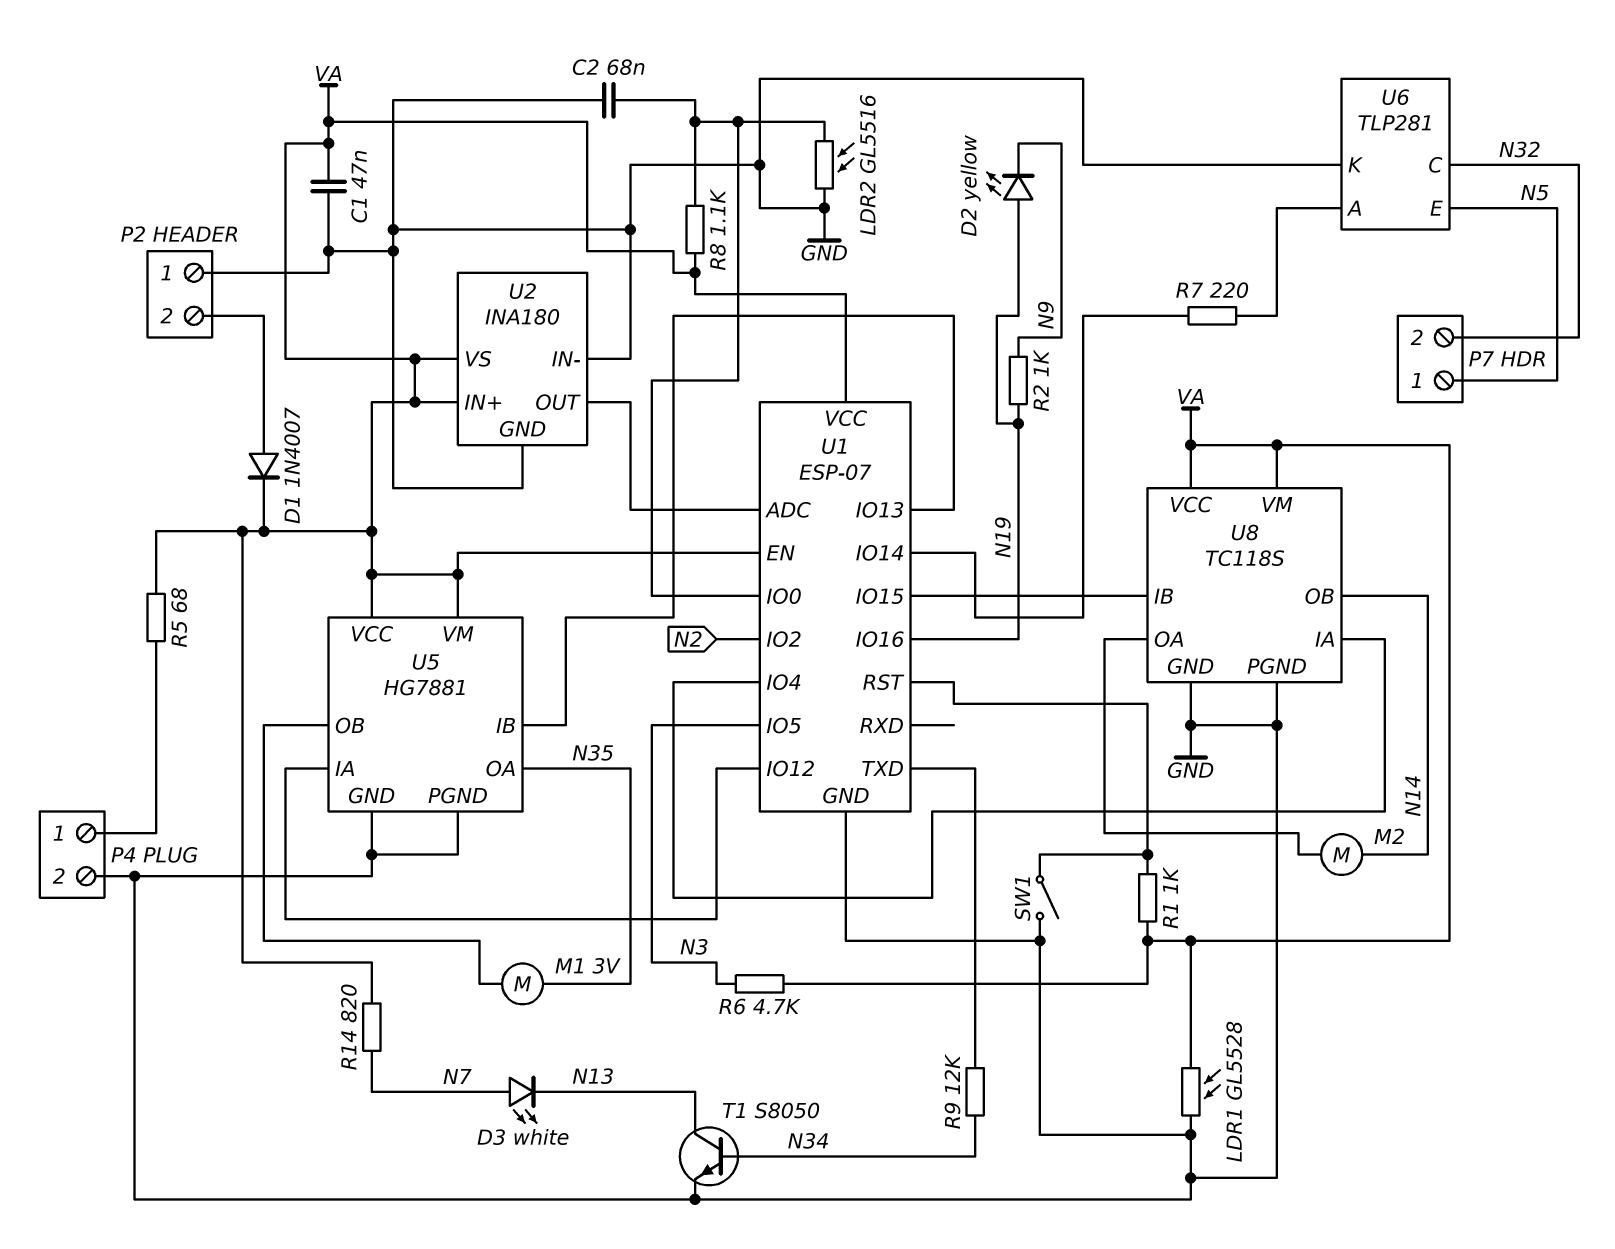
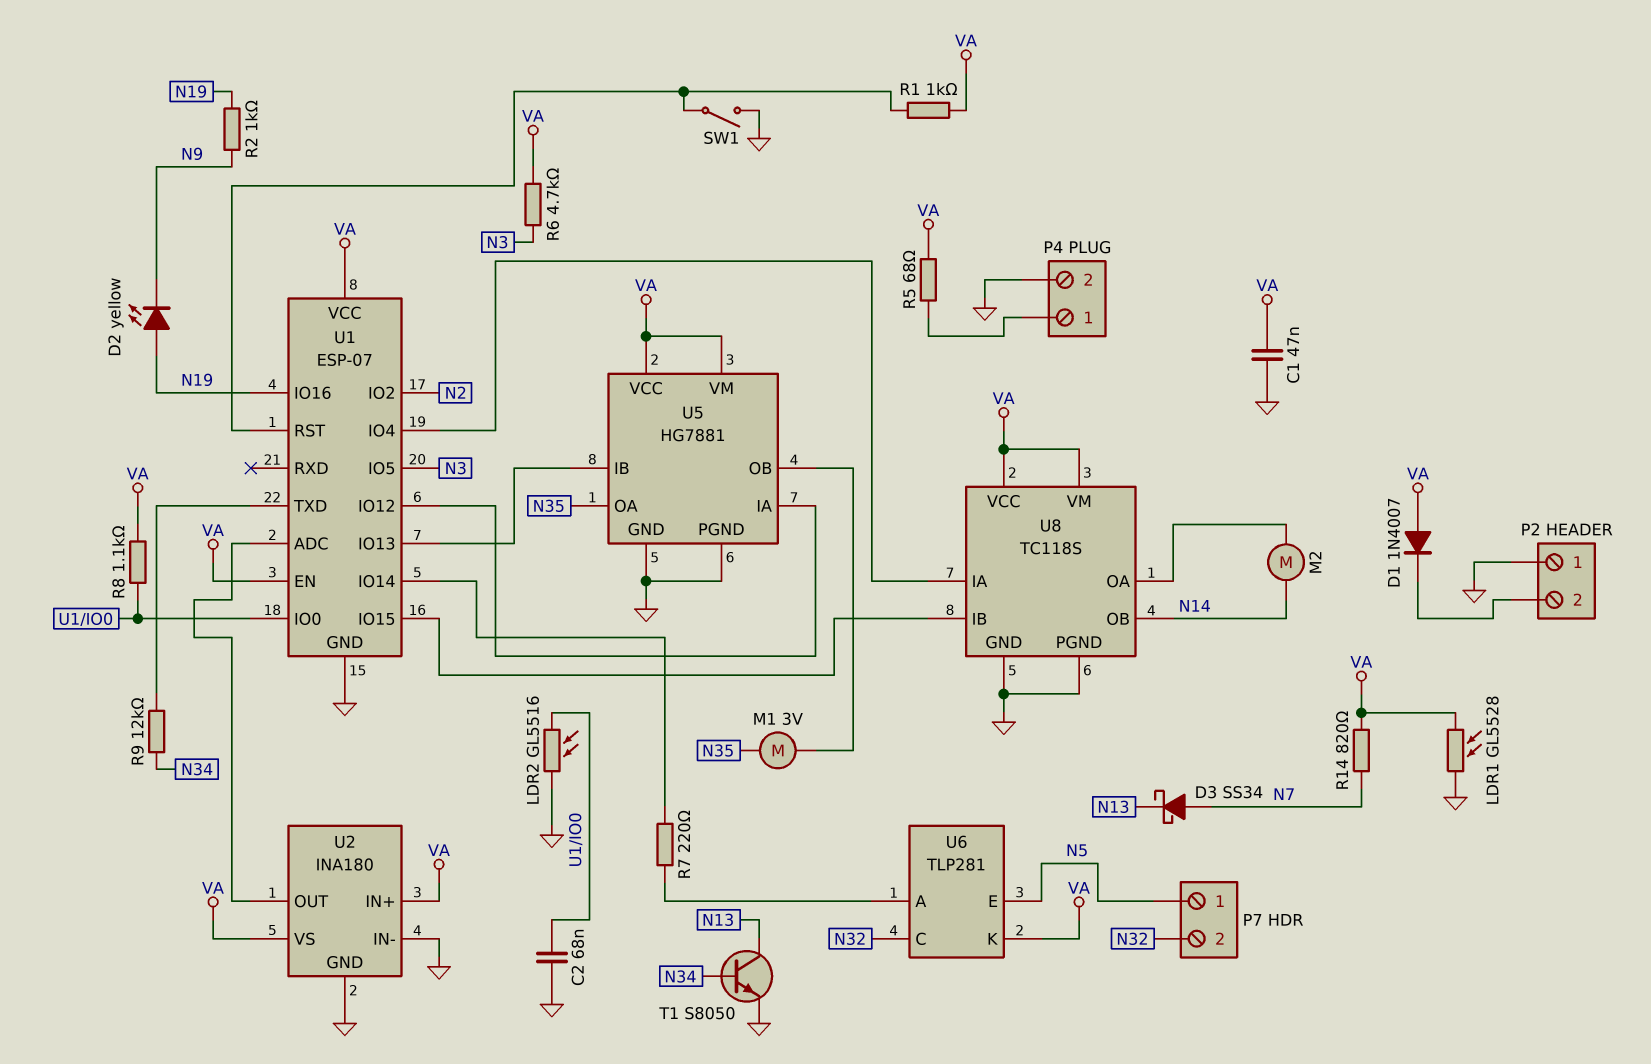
D1: diode 1N4007 (A P2/2, K VA) -> diode 1N4007 (A VA, K P2/2)
D3: LED white (A N7, K N13) -> schottky SS34 (A N7, K N13)
U6 pin K: GND -> VA

